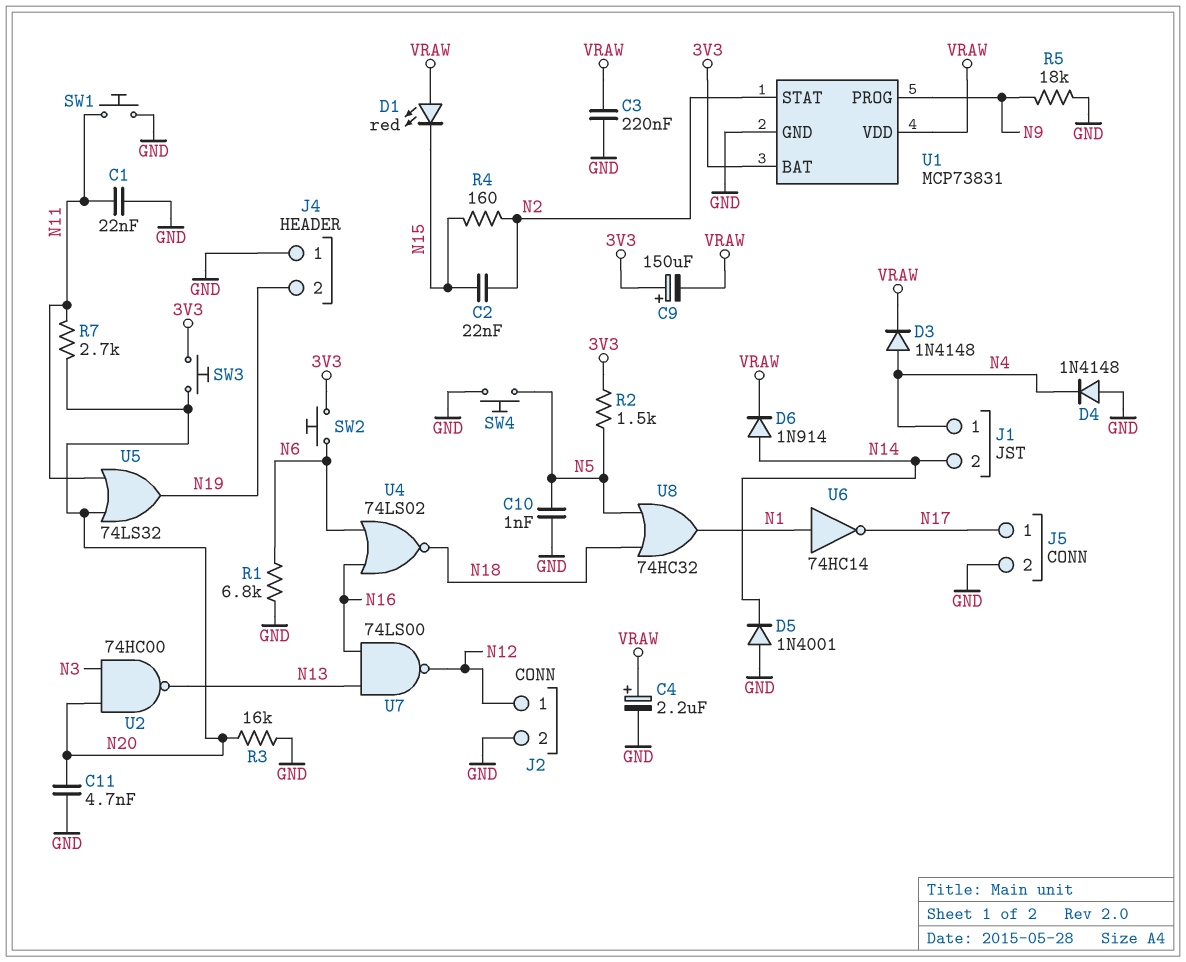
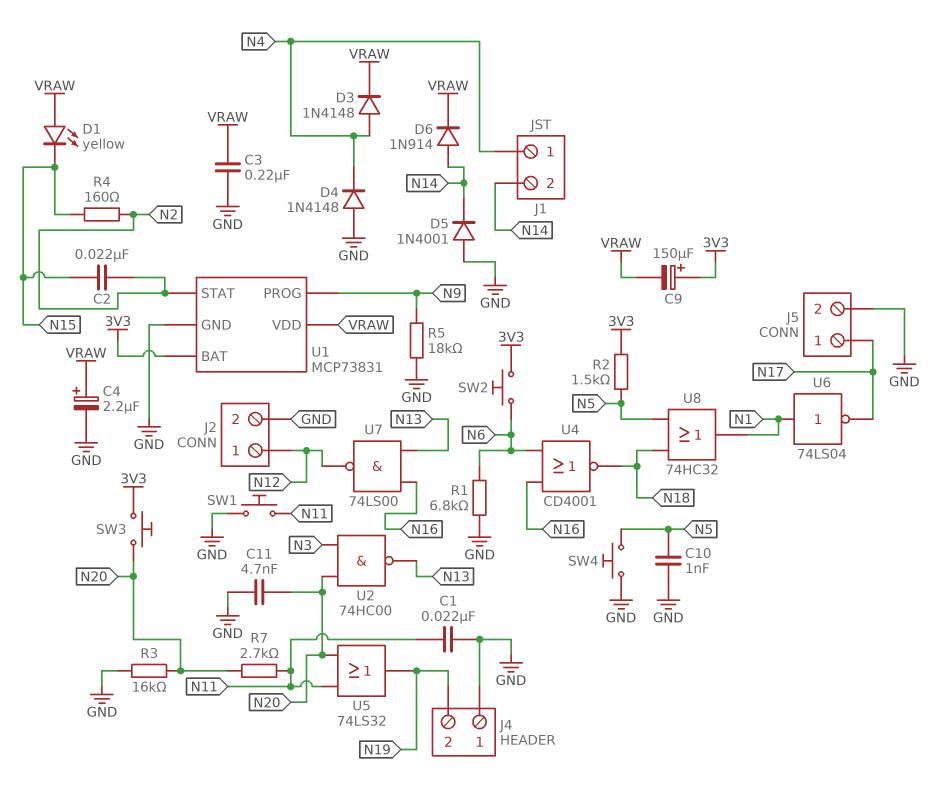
D1: LED red (A VRAW, K N15) -> LED yellow (A VRAW, K N15)
U4: NOR 74LS02 (in N6, in N16, out N18) -> NOR CD4001 (in N6, in N16, out N18)
U6: NOT 74HC14 (in N1, out N17) -> NOT 74LS04 (in N1, out N17)

